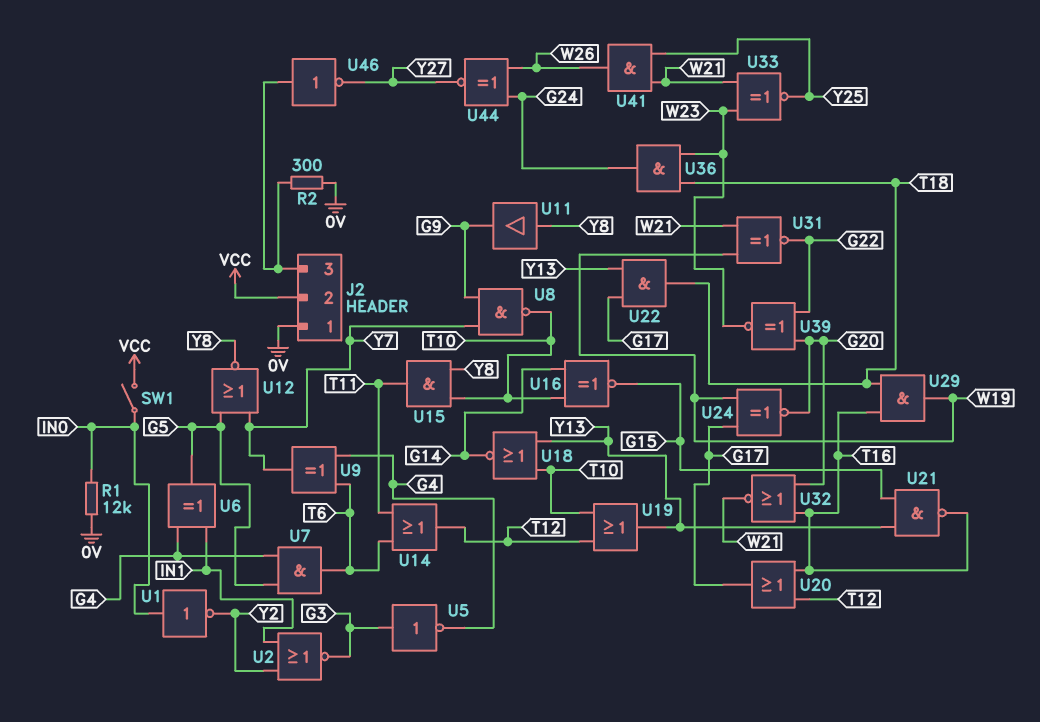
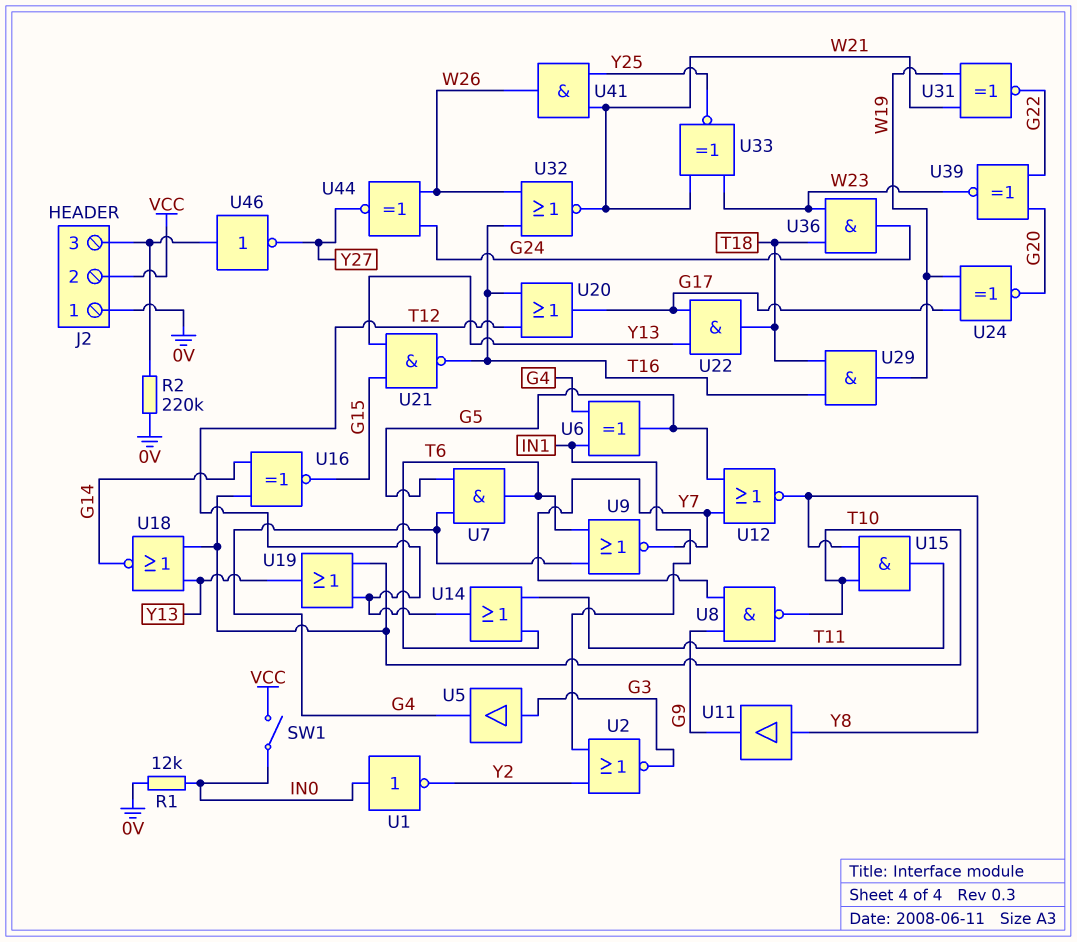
R2: 300 (0V, J2/3) -> 220k (0V, J2/3)
U5: NOT (in G3, out G4) -> buffer (in G3, out G4)
U9: XOR (in G4, in T6, out Y7) -> NOR (in G4, in T6, out Y7)
U32: NOR (in G20, in T16, out W21) -> NOR (in T16, in W26, out W21)

